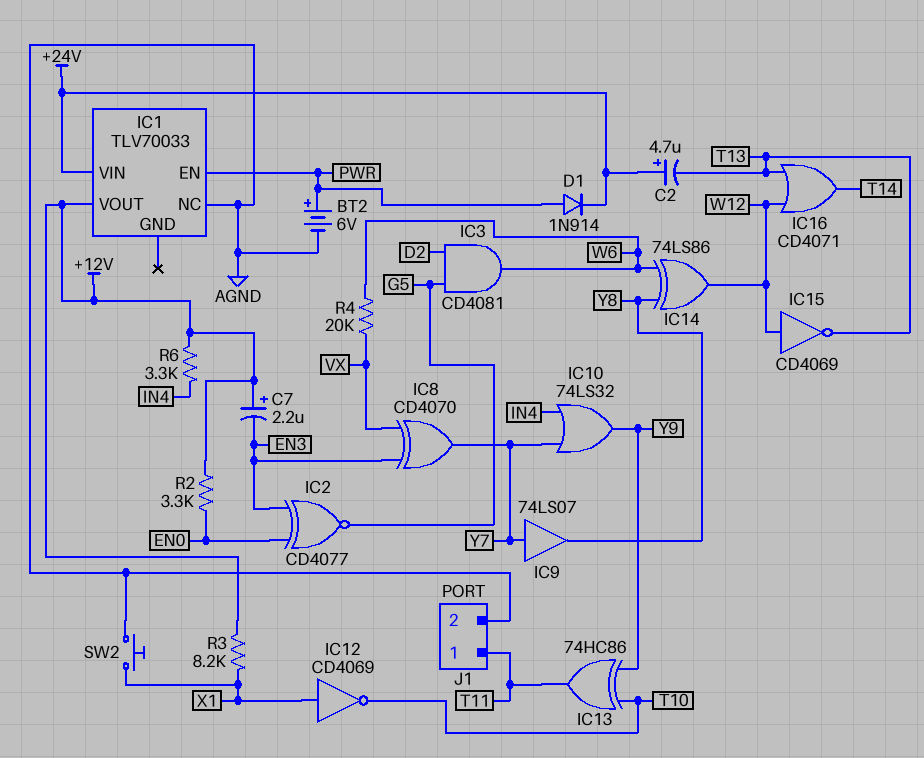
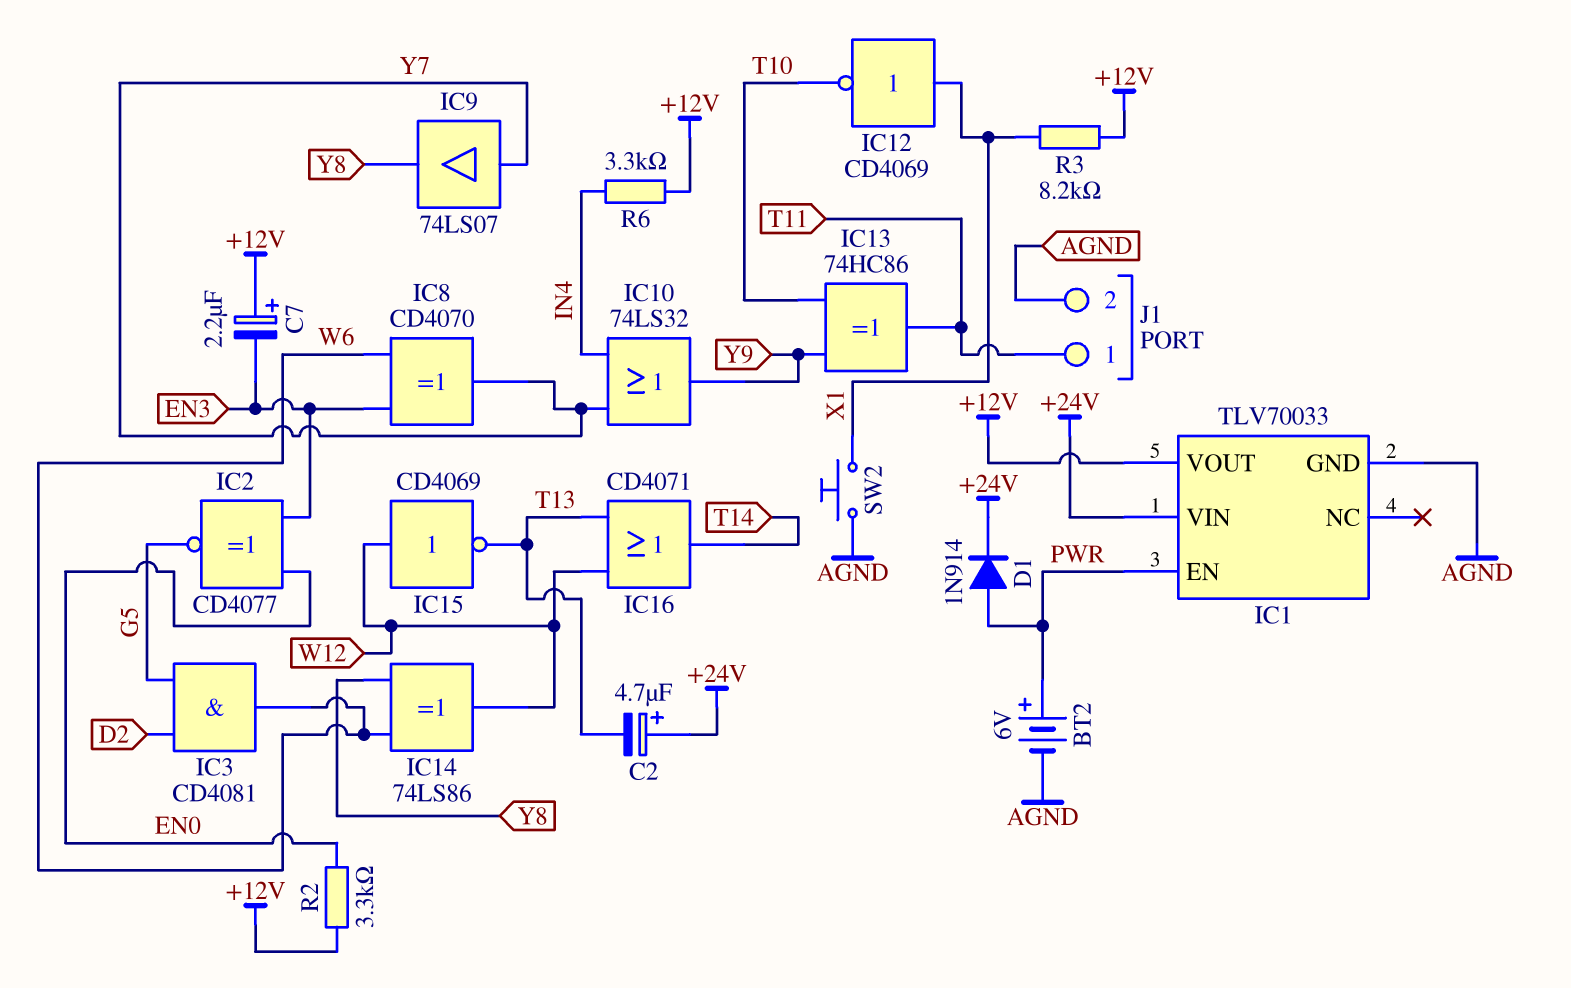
IC1 pin GND: none -> AGND
IC1 pin NC: AGND -> none
IC8: XOR CD4070 (in EN3, in VX, out Y7) -> XOR CD4070 (in EN3, in W6, out Y7)
R4: 20k (VX, W6) -> none

